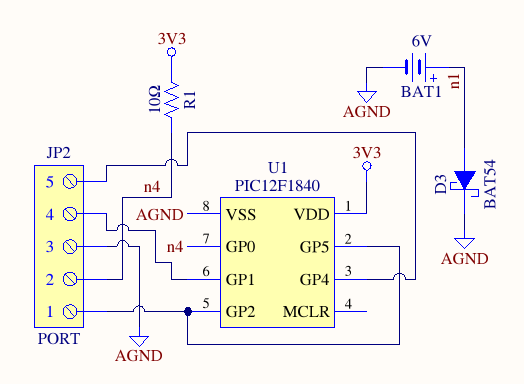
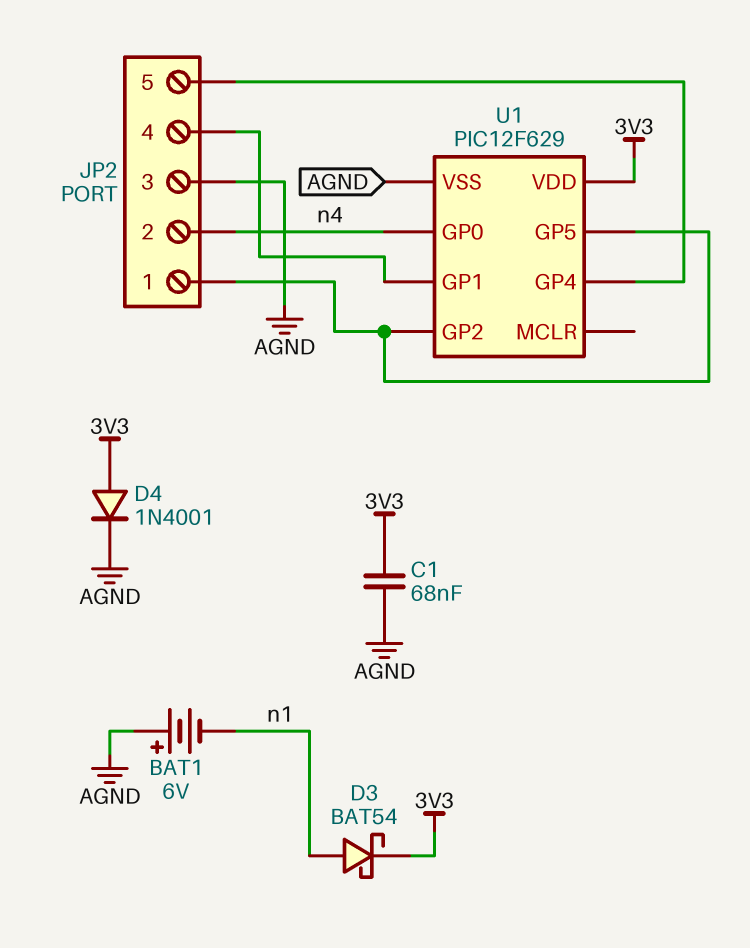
BAT1: 6V (plus n1, minus AGND) -> 6V (plus AGND, minus n1)
C1: none -> 68nF (3V3, AGND)
D3: schottky BAT54 (A n1, K AGND) -> schottky BAT54 (A n1, K 3V3)
D4: none -> diode 1N4001 (A 3V3, K AGND)
R1: 10 (3V3, n4) -> none
U1: PIC12F1840 -> PIC12F629

